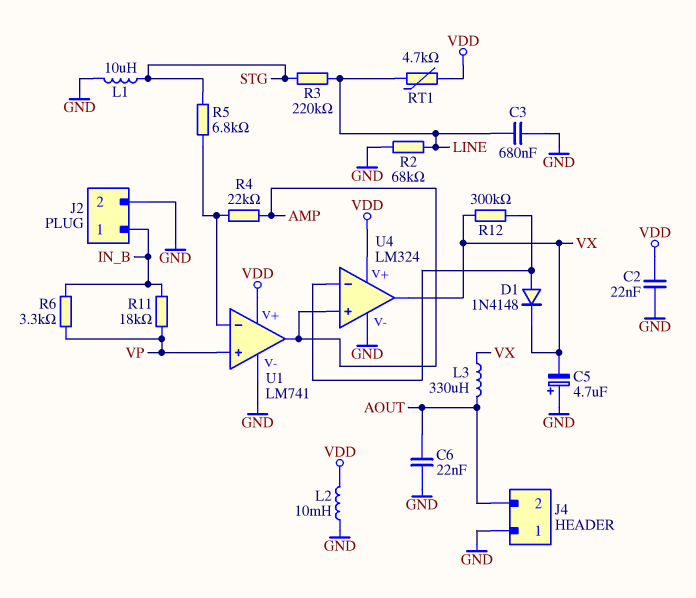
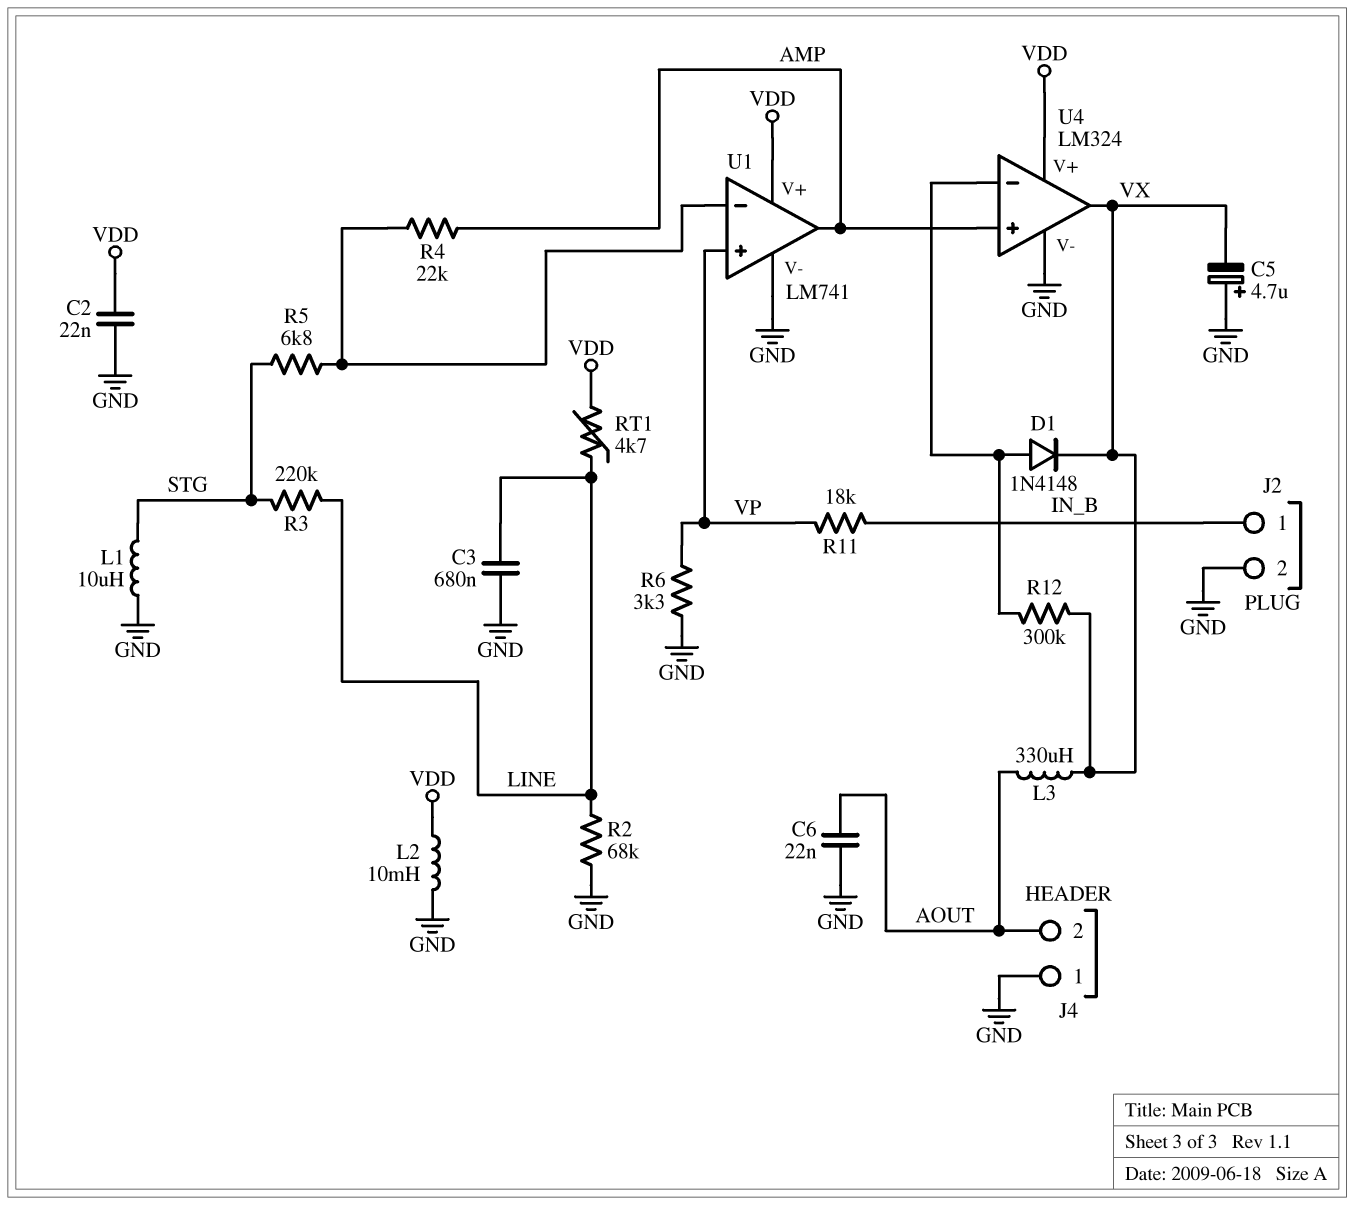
R6: 3.3k (IN_B, VP) -> 3.3k (GND, VP)

